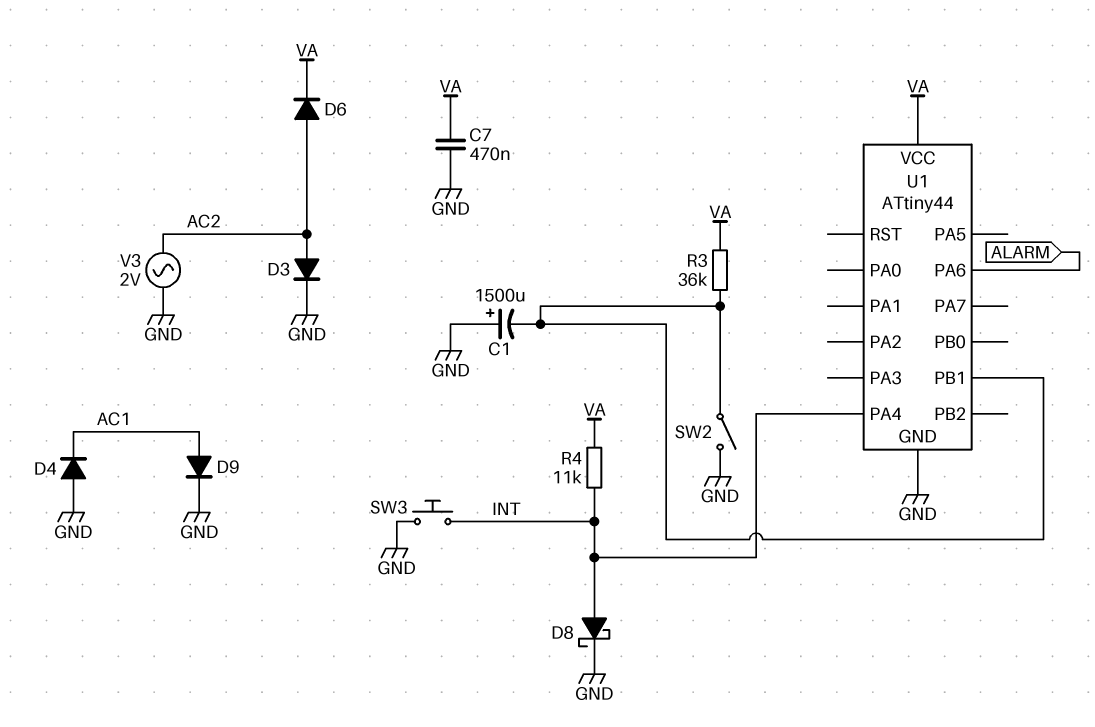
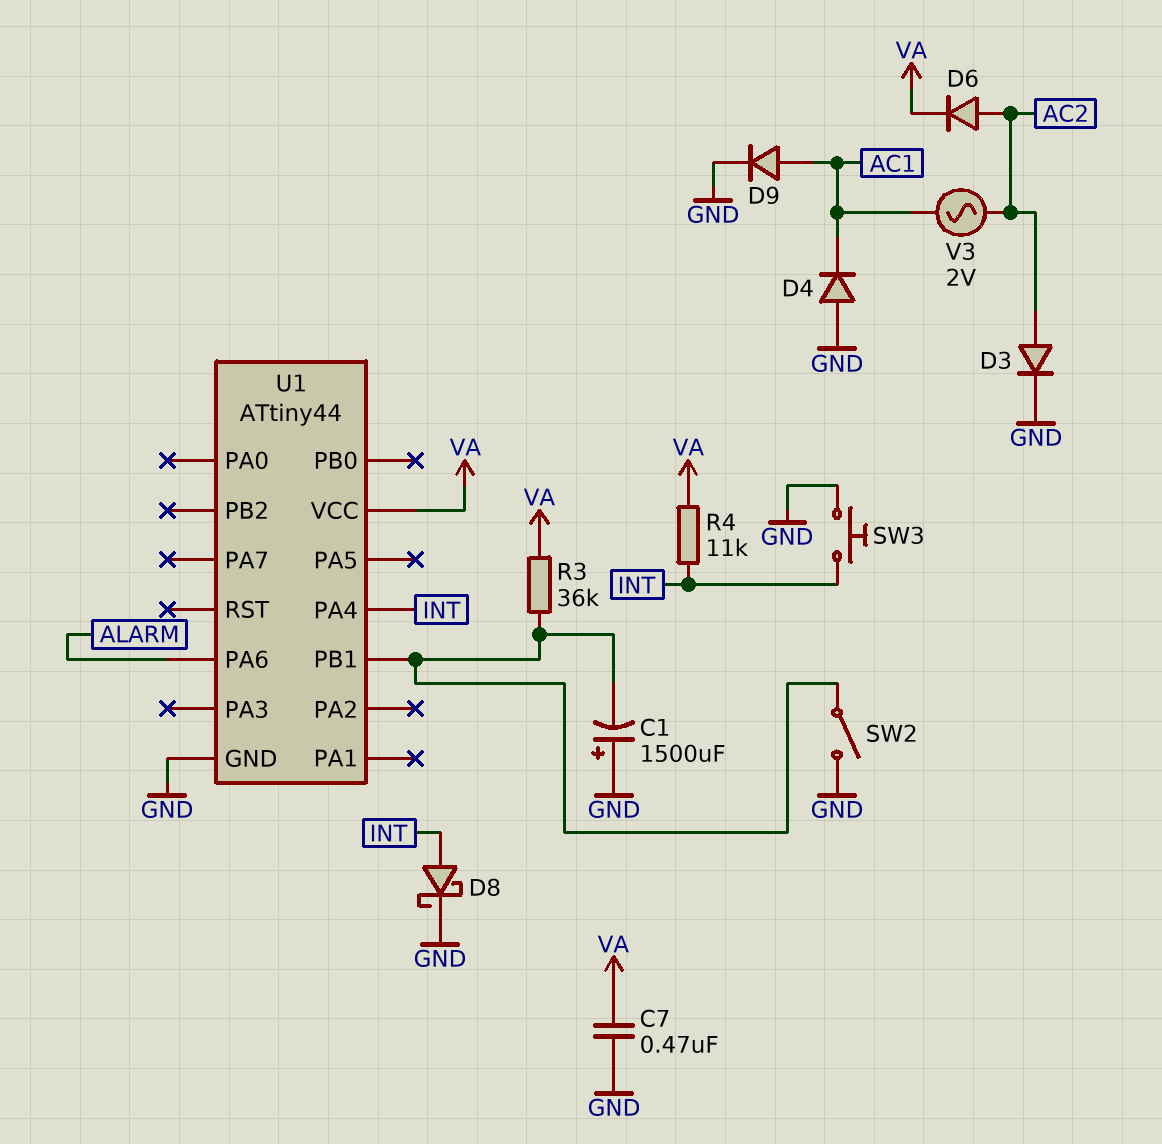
V3: AC 2V (AC2, GND) -> AC 2V (AC1, AC2)

